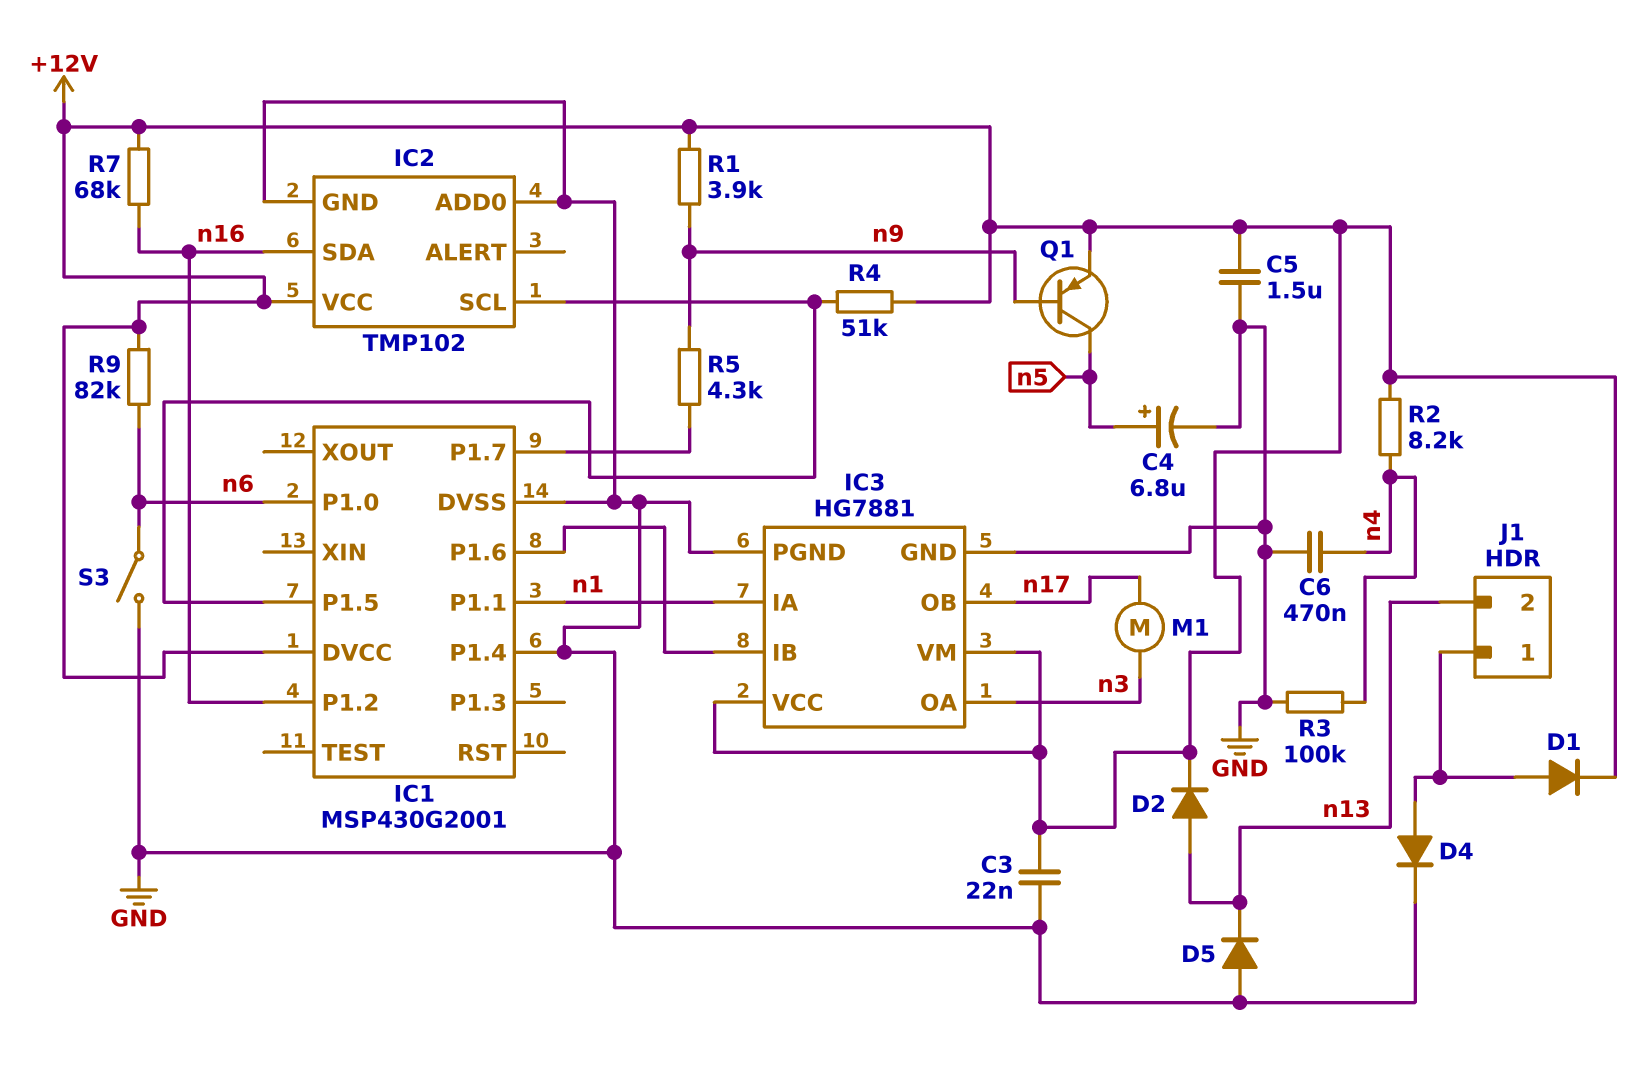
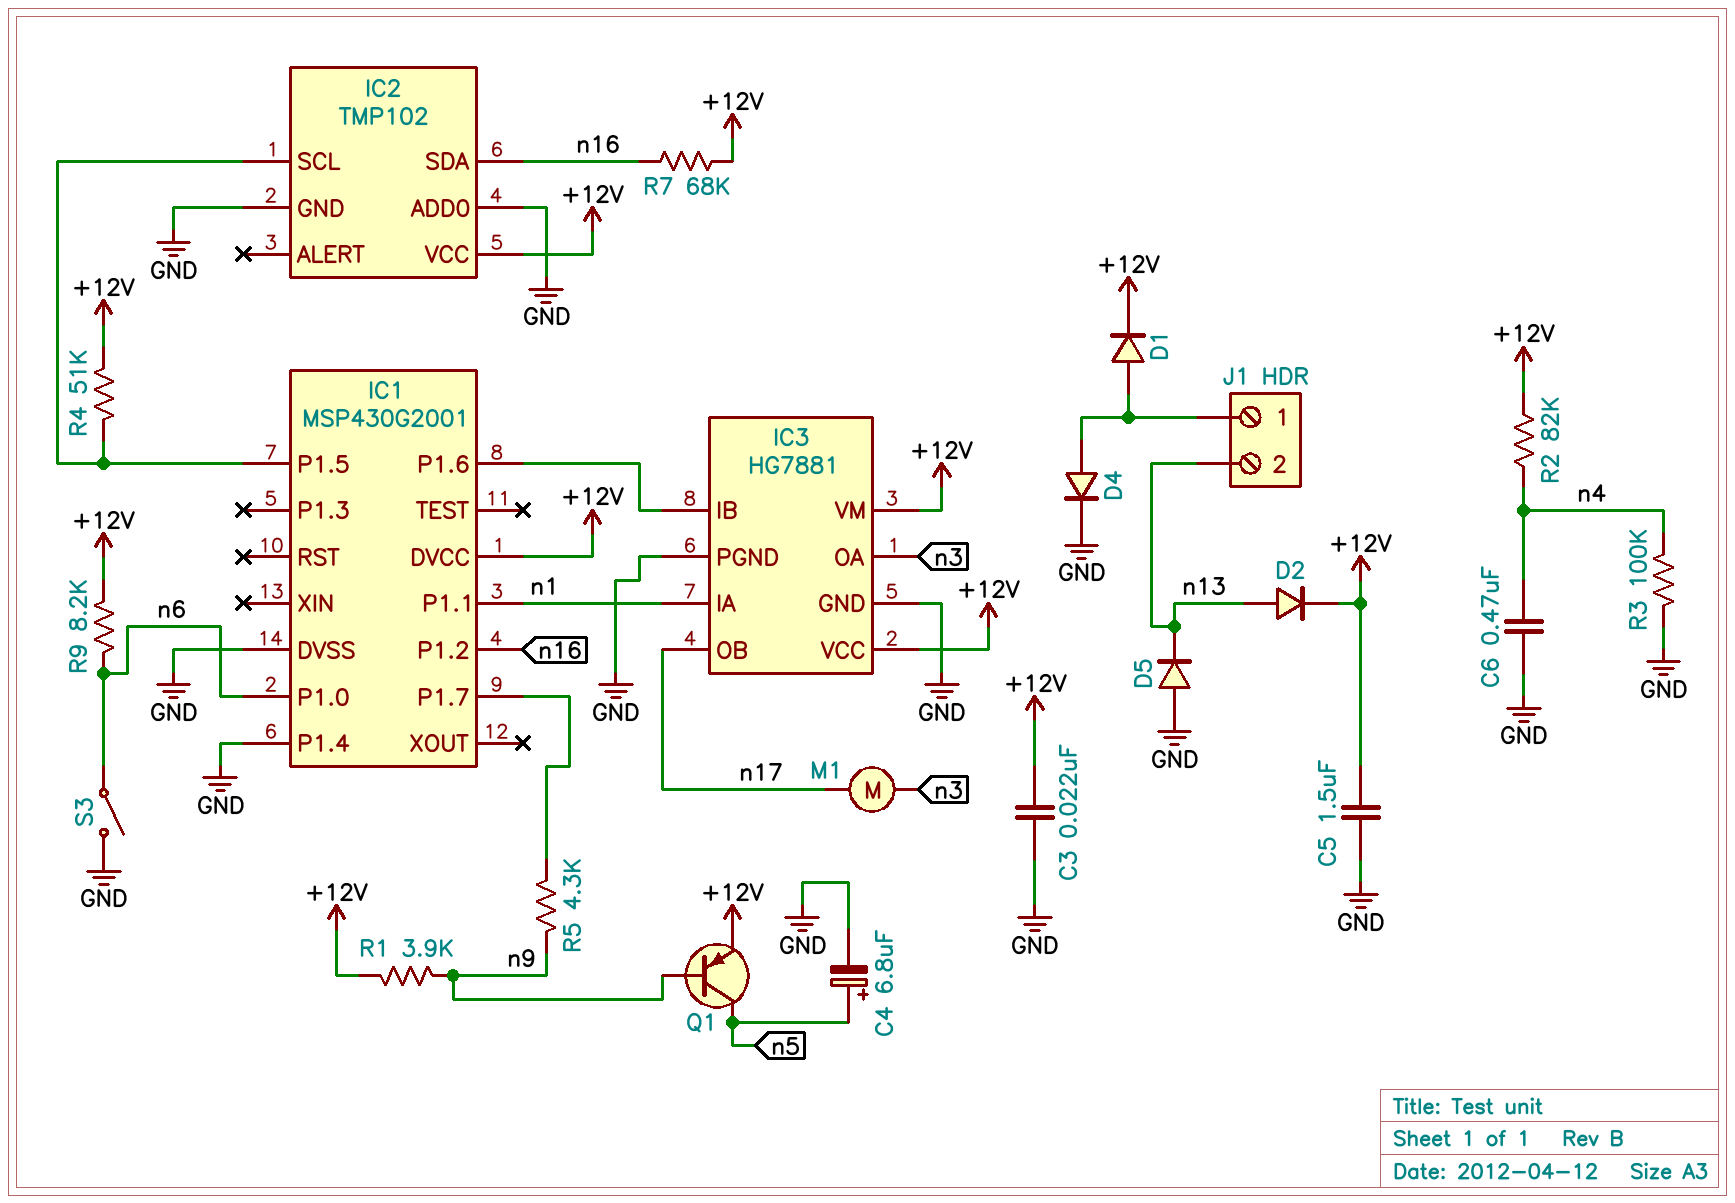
R2: 8.2k (+12V, n4) -> 82k (+12V, n4)
R9: 82k (+12V, n6) -> 8.2k (+12V, n6)

